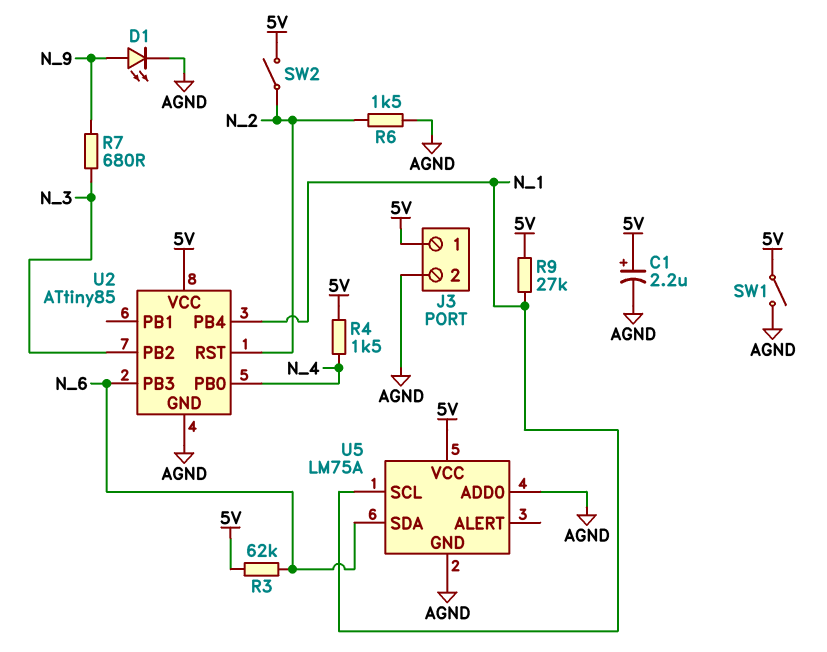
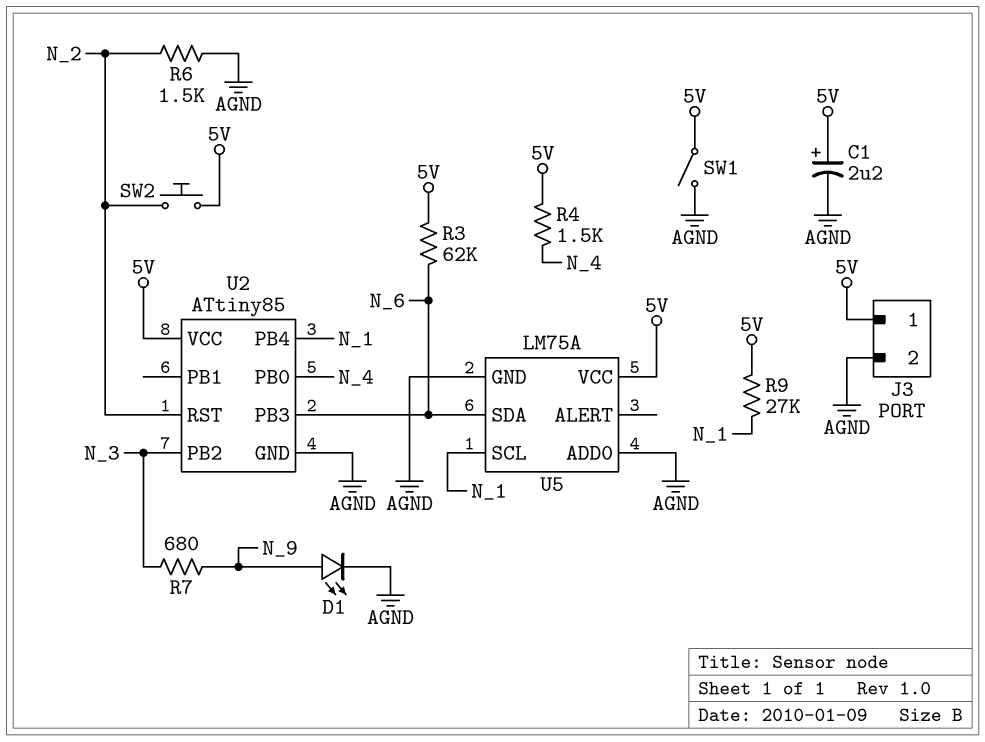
SW2: switch (5V, N_2) -> button (5V, N_2)

